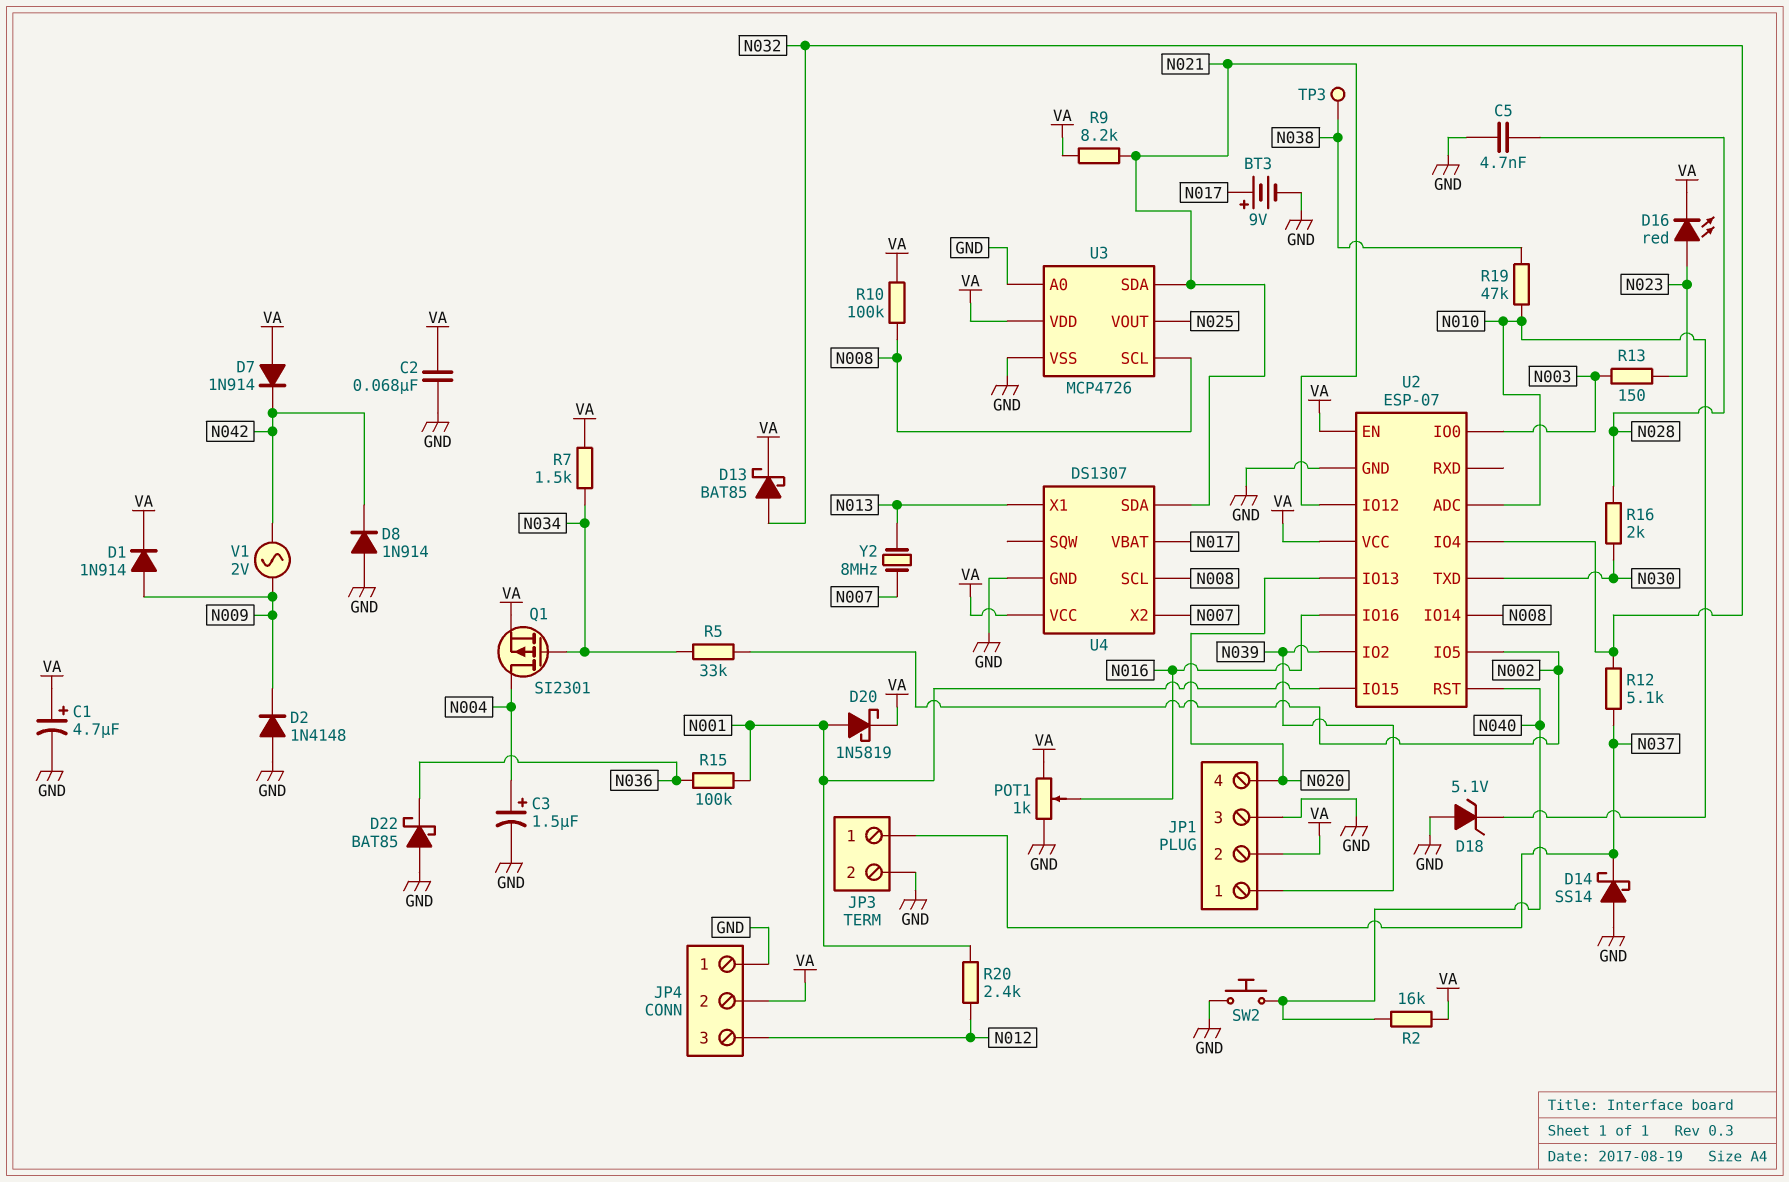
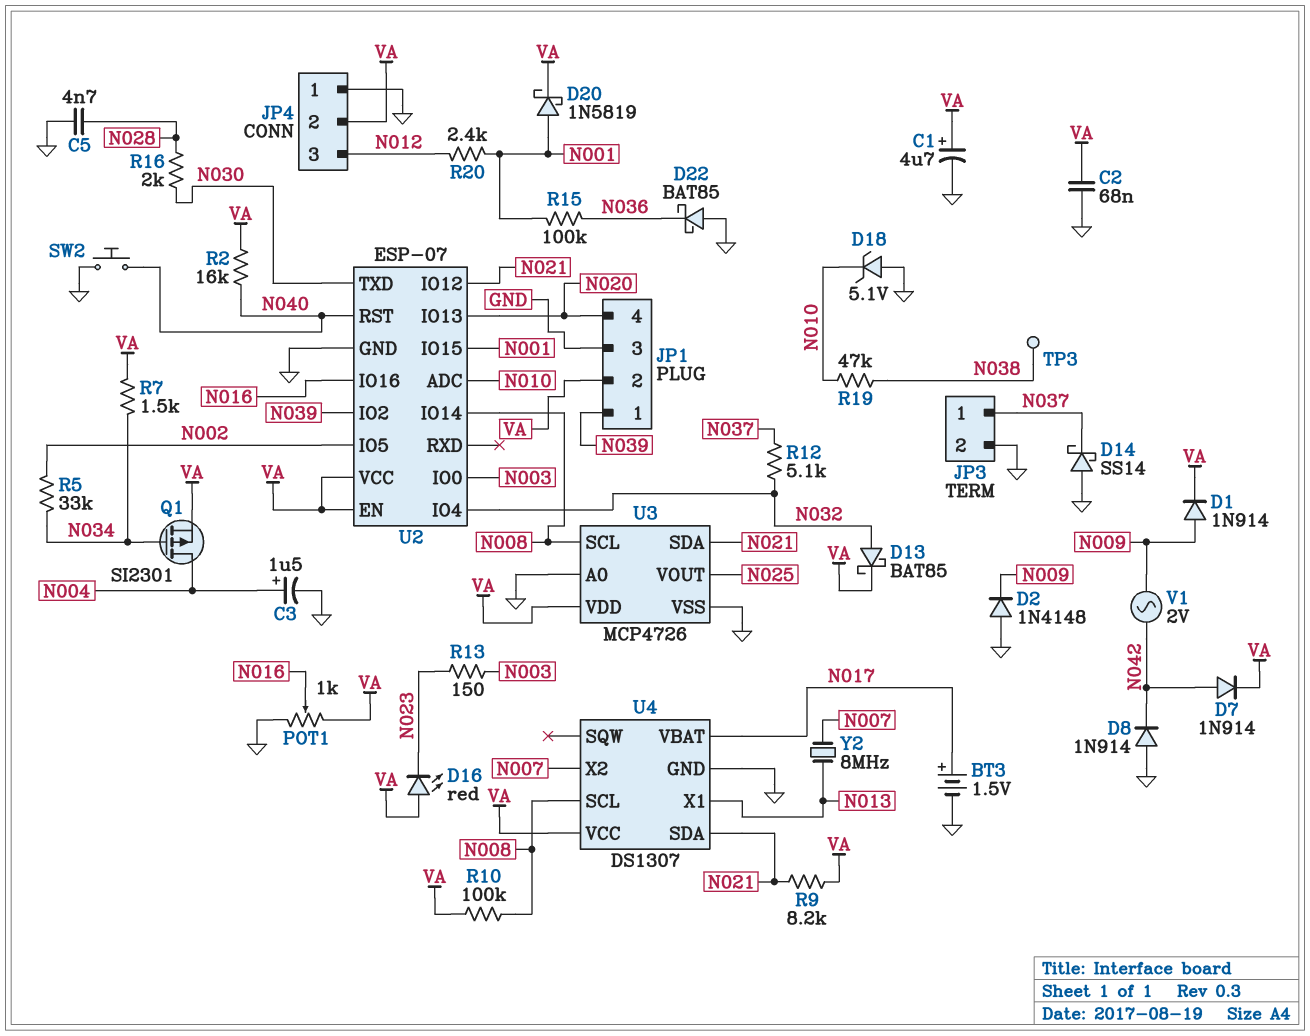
BT3: 9V (plus N017, minus GND) -> 1.5V (plus N017, minus GND)
D7: diode 1N914 (A VA, K N042) -> diode 1N914 (A N042, K VA)
D16: LED red (A N023, K VA) -> LED red (A VA, K N023)

